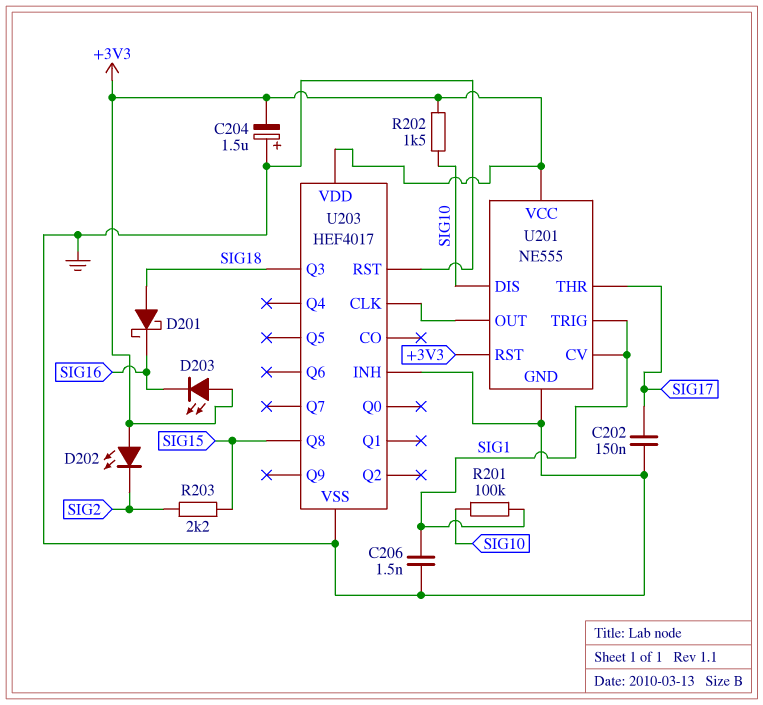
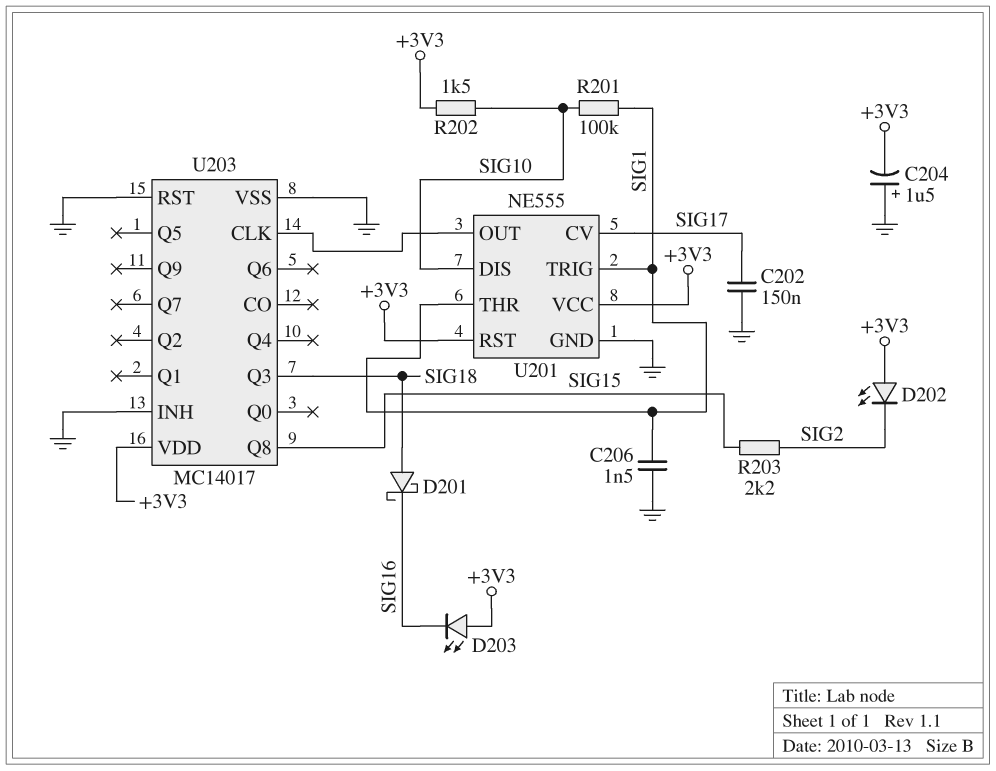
U201 pin CV: SIG1 -> SIG17
U201 pin THR: SIG17 -> SIG1
U203: HEF4017 -> MC14017

